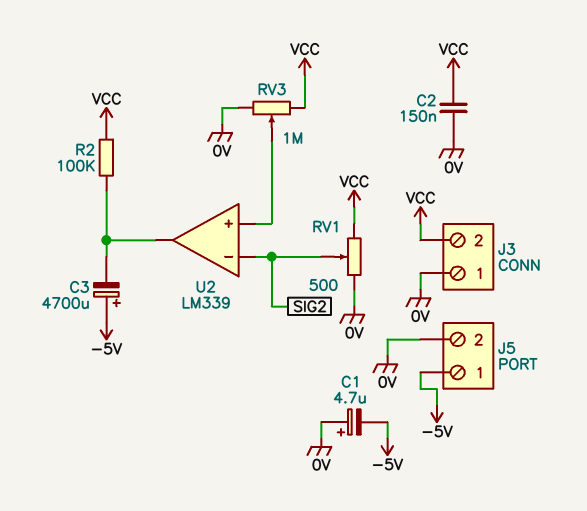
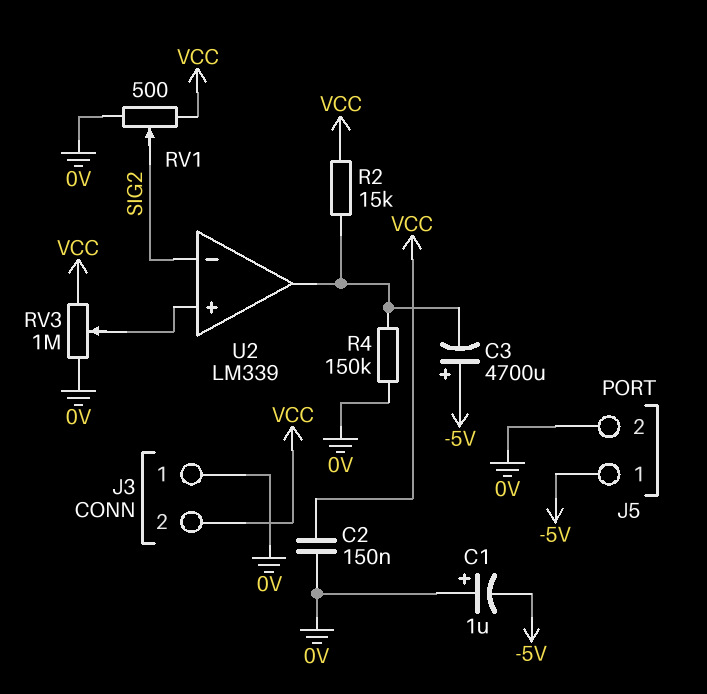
C1: 4.7uF (plus 0V, minus -5V) -> 1uF (plus 0V, minus -5V)
R2: 100k (U2/out, VCC) -> 15k (U2/out, VCC)
R4: none -> 150k (0V, U2/out)

